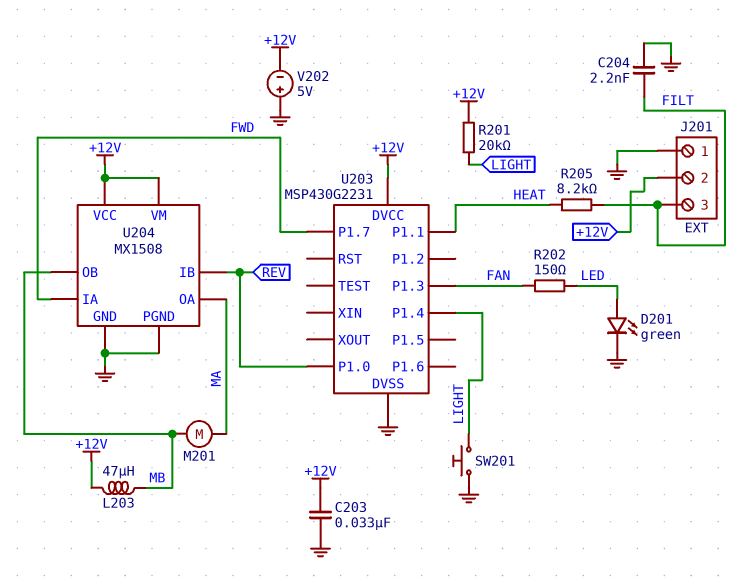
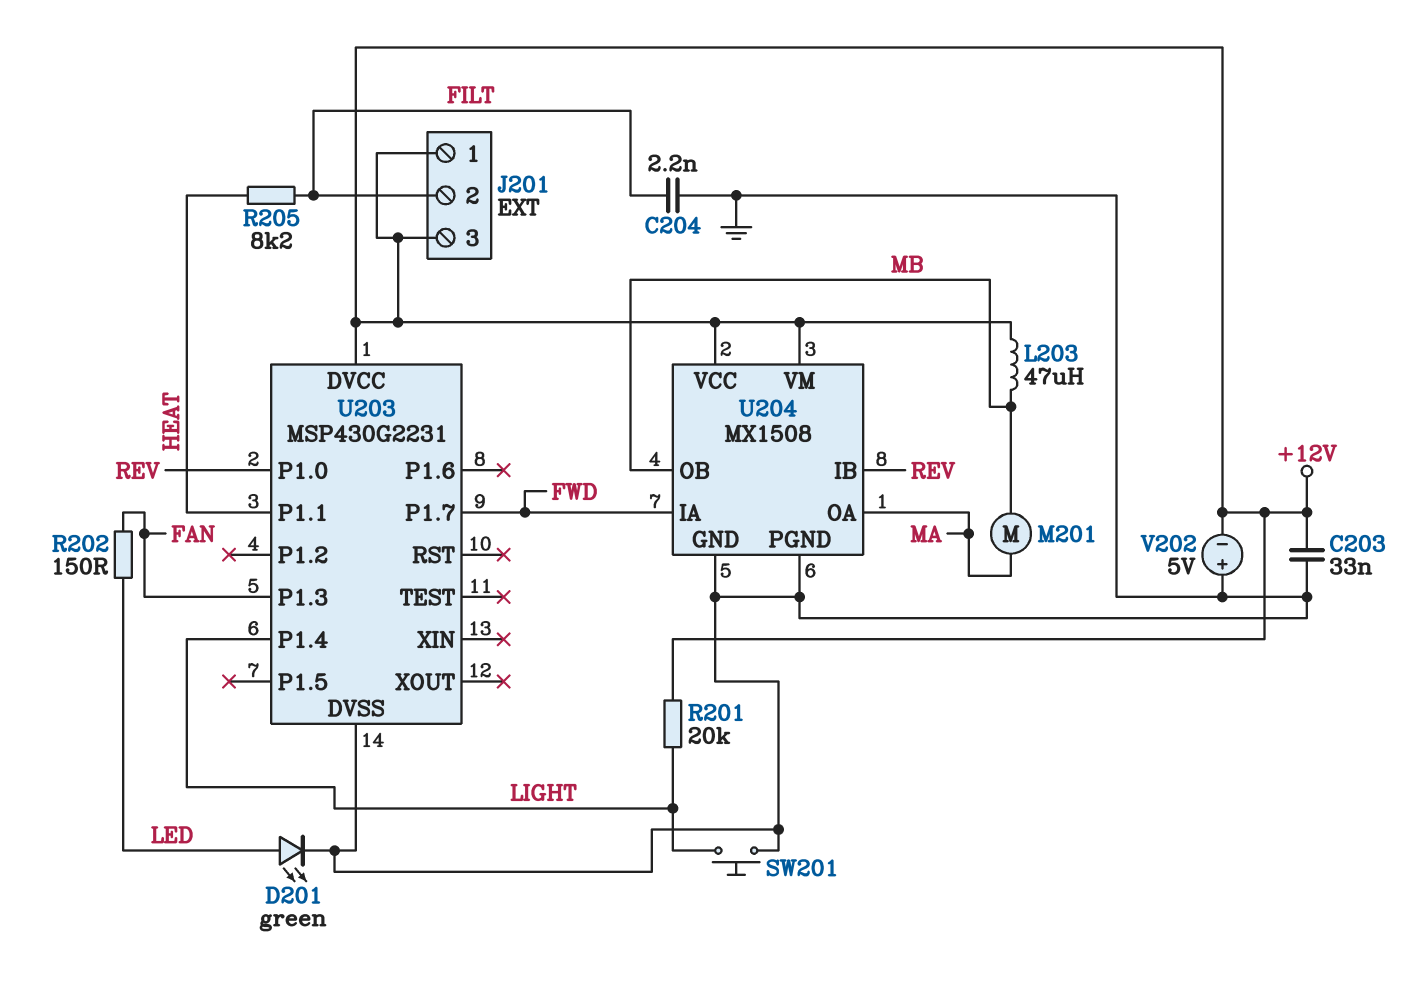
J201 pin 1: GND -> +12V
J201 pin 2: +12V -> FILT
J201 pin 3: FILT -> +12V

